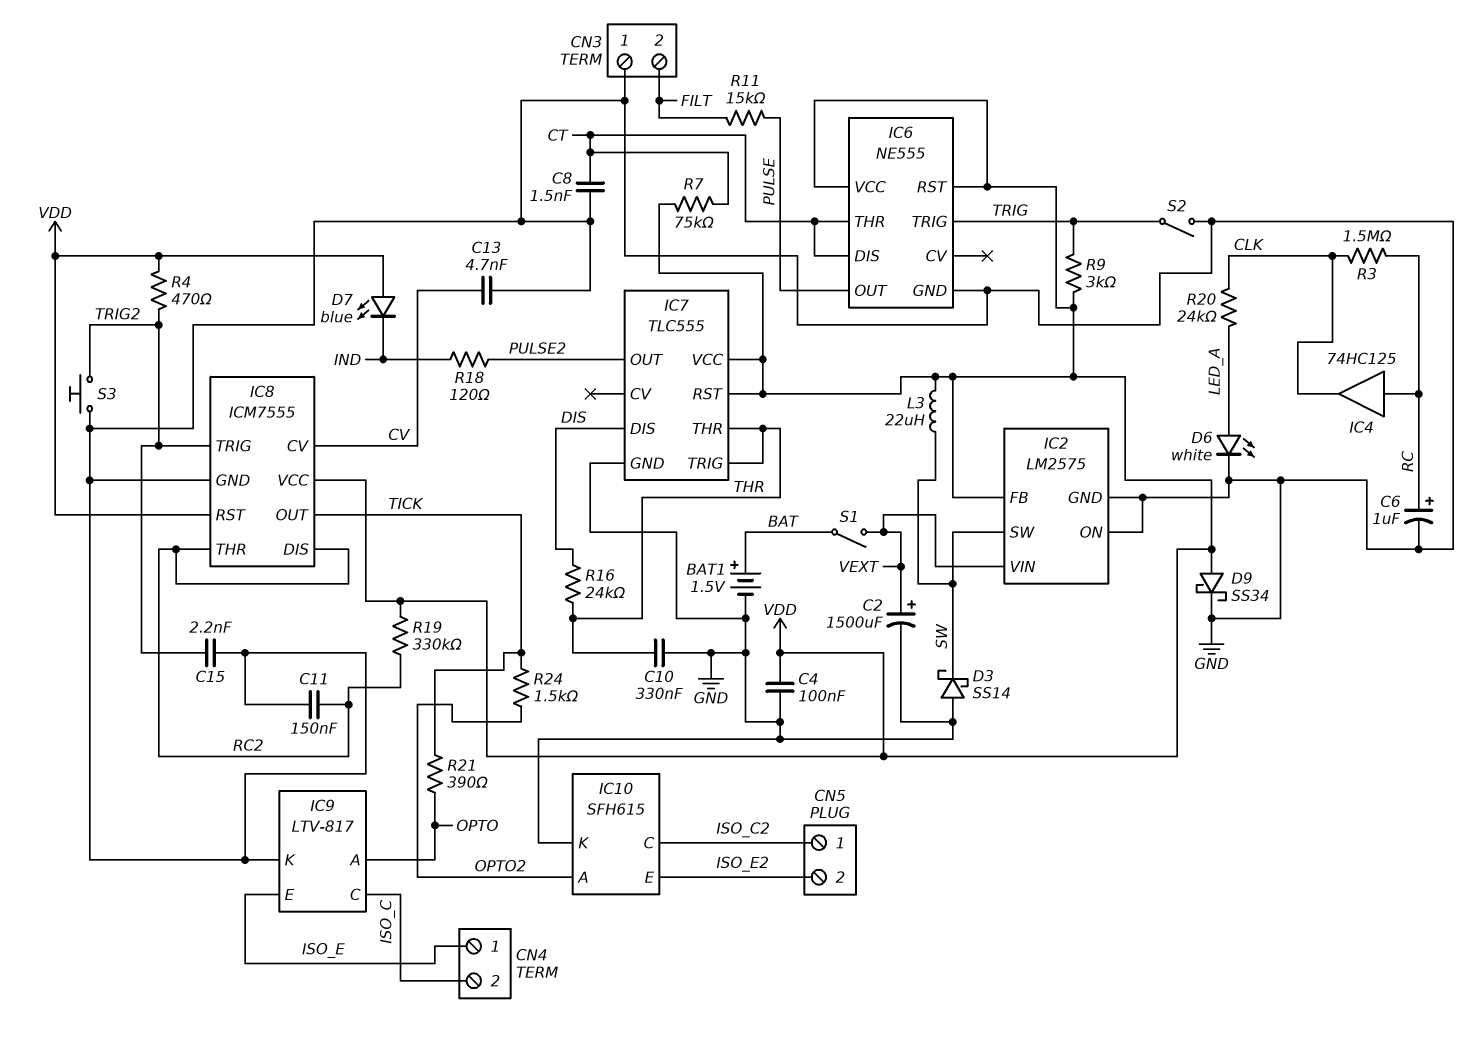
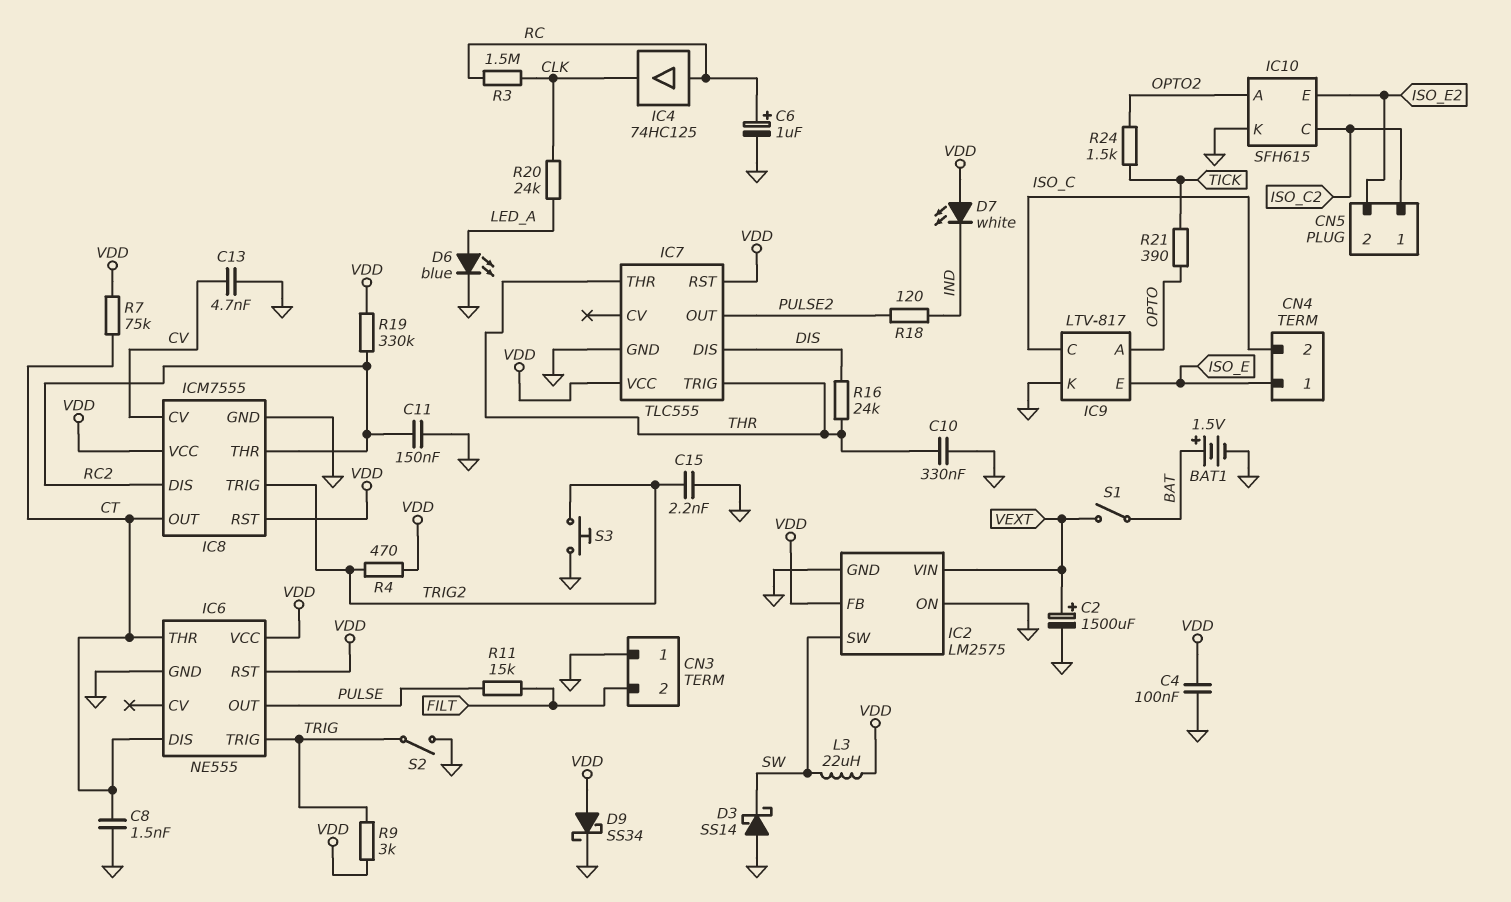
D6: LED white (A LED_A, K GND) -> LED blue (A LED_A, K GND)
D7: LED blue (A VDD, K IND) -> LED white (A VDD, K IND)
IC8 pin OUT: TICK -> CT

